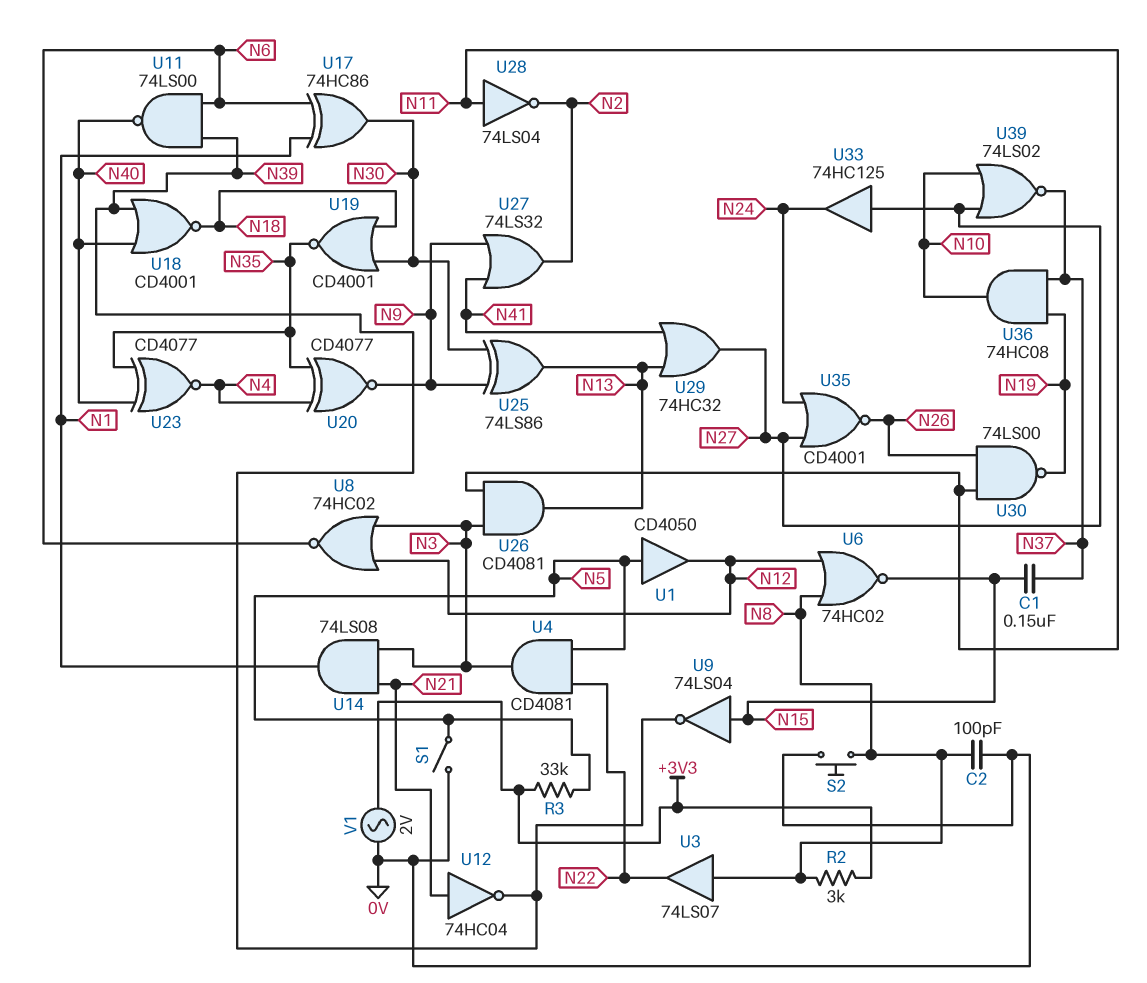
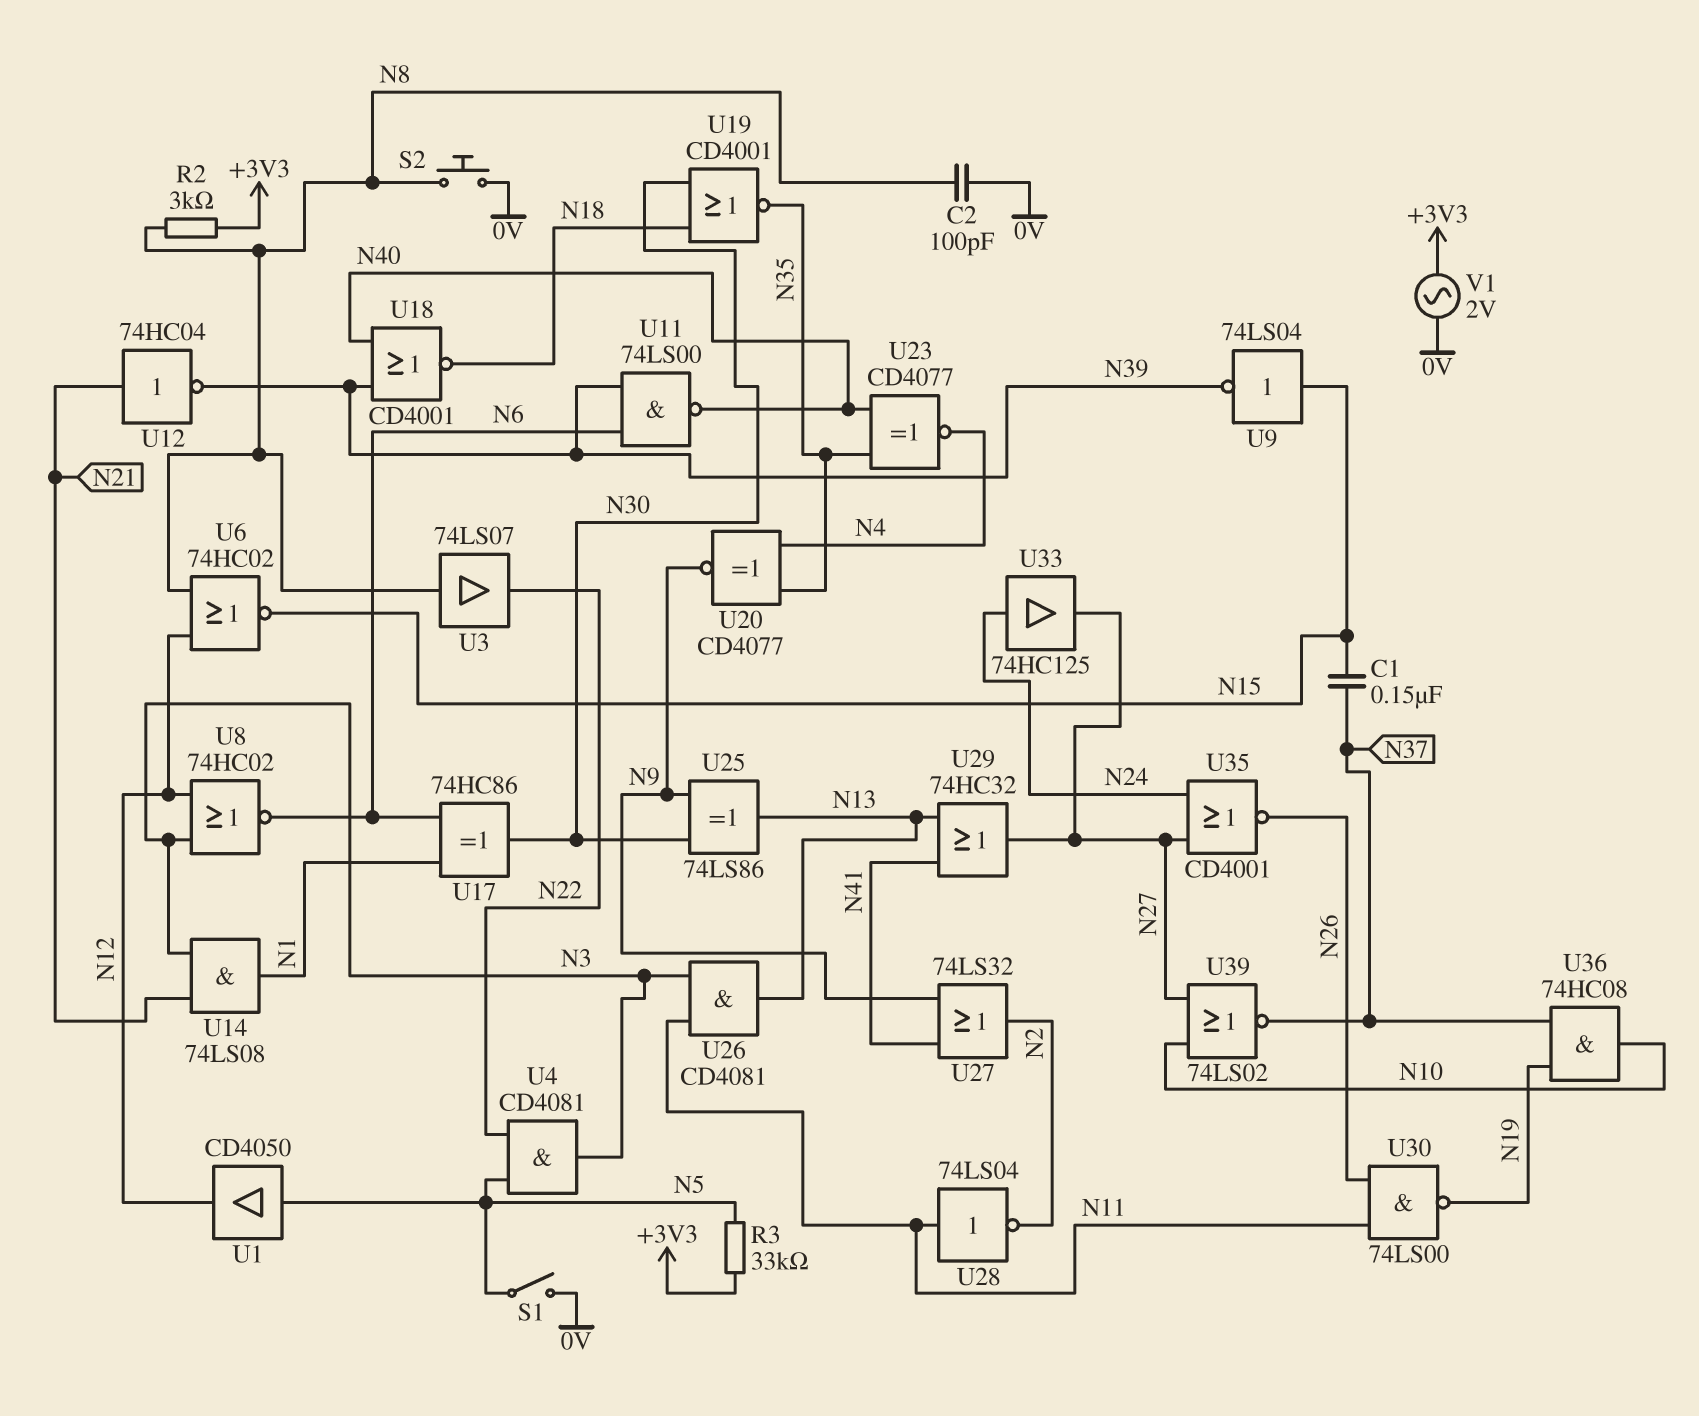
U33: buffer 74HC125 (in N27, out N24) -> buffer 74HC125 (in N24, out N27)

